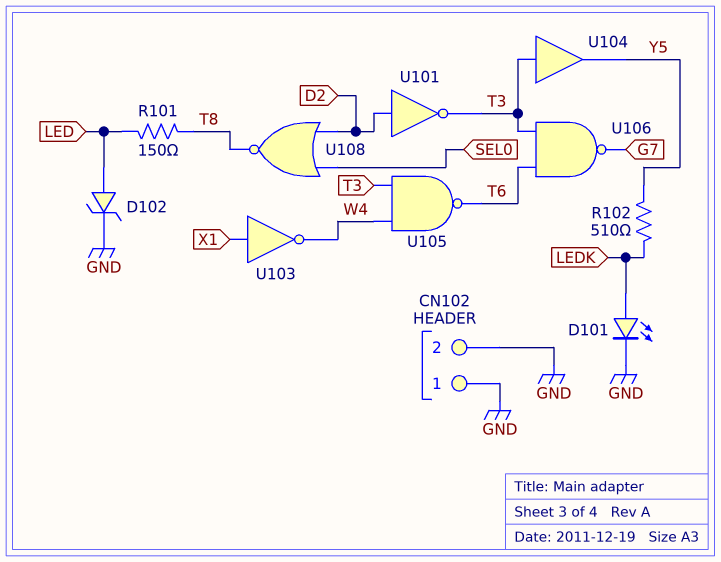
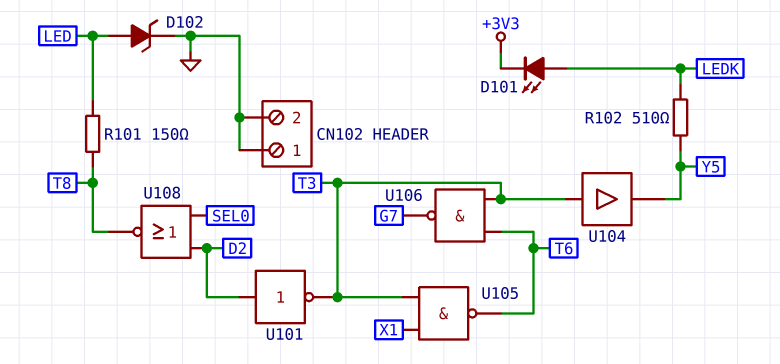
D101: LED (A LEDK, K GND) -> LED (A LEDK, K +3V3)
U103: NOT (in X1, out W4) -> none
U105: NAND (in T3, in W4, out T6) -> NAND (in T3, in X1, out T6)

